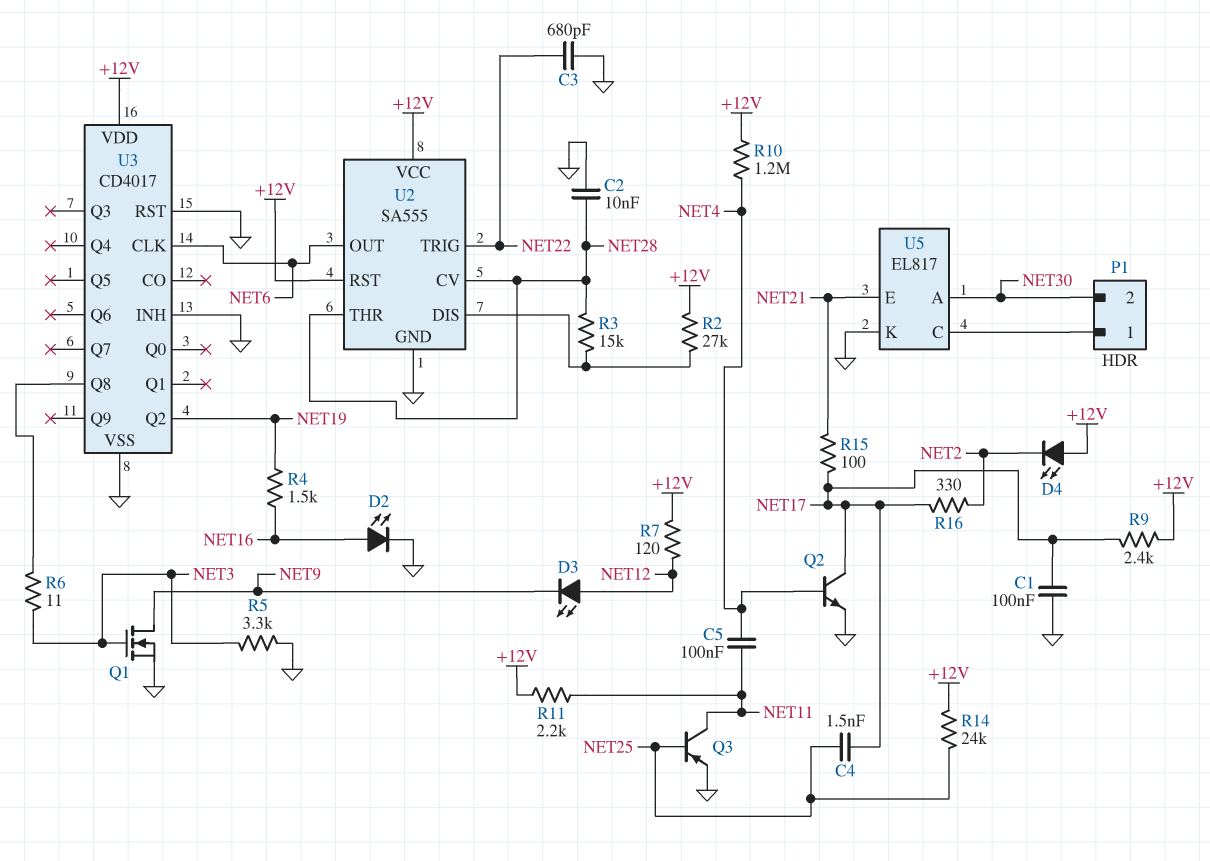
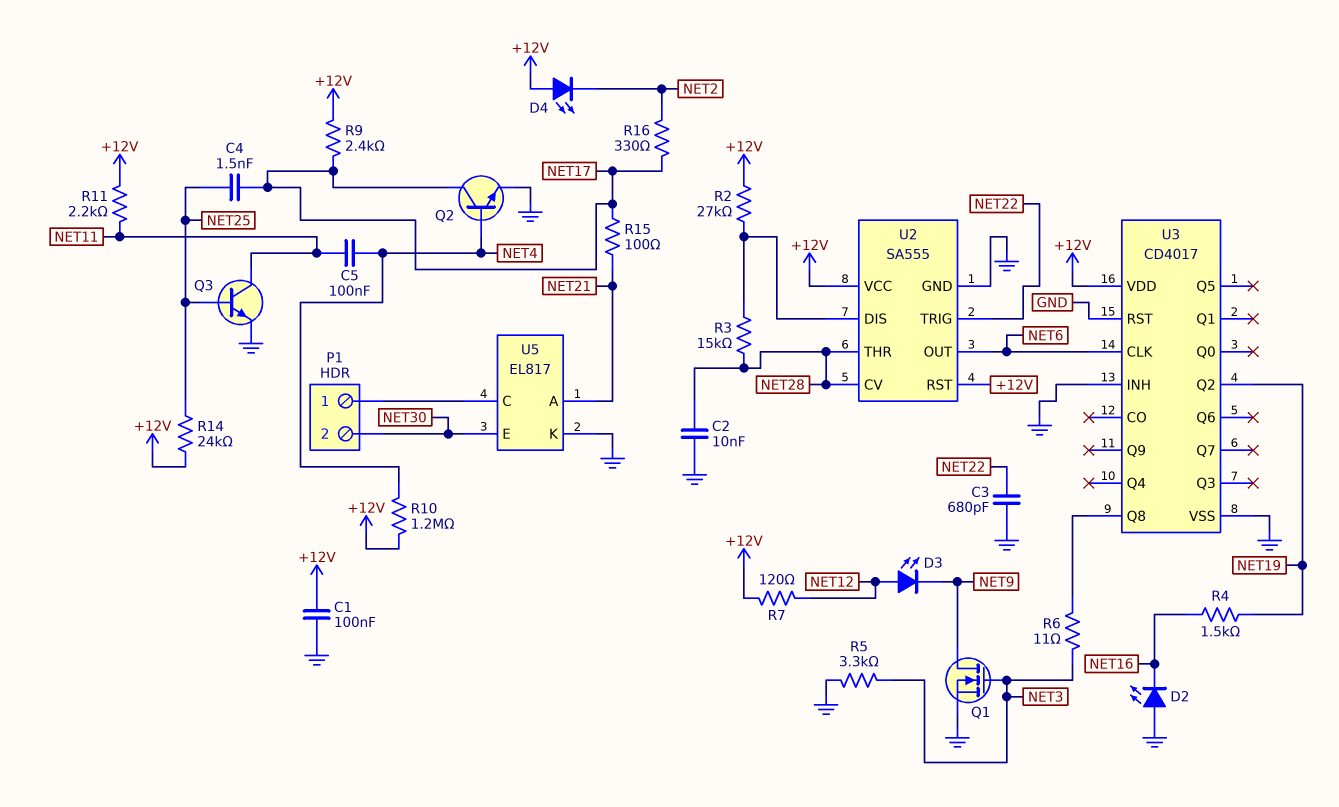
C1: 100nF (GND, NET17) -> 100nF (+12V, GND)
D2: LED (A NET16, K GND) -> LED (A GND, K NET16)
Q3: PNP (B NET25, C NET11, E GND) -> NPN (B NET25, C NET11, E GND)
U5 pin A: NET30 -> NET21
U5 pin E: NET21 -> NET30

